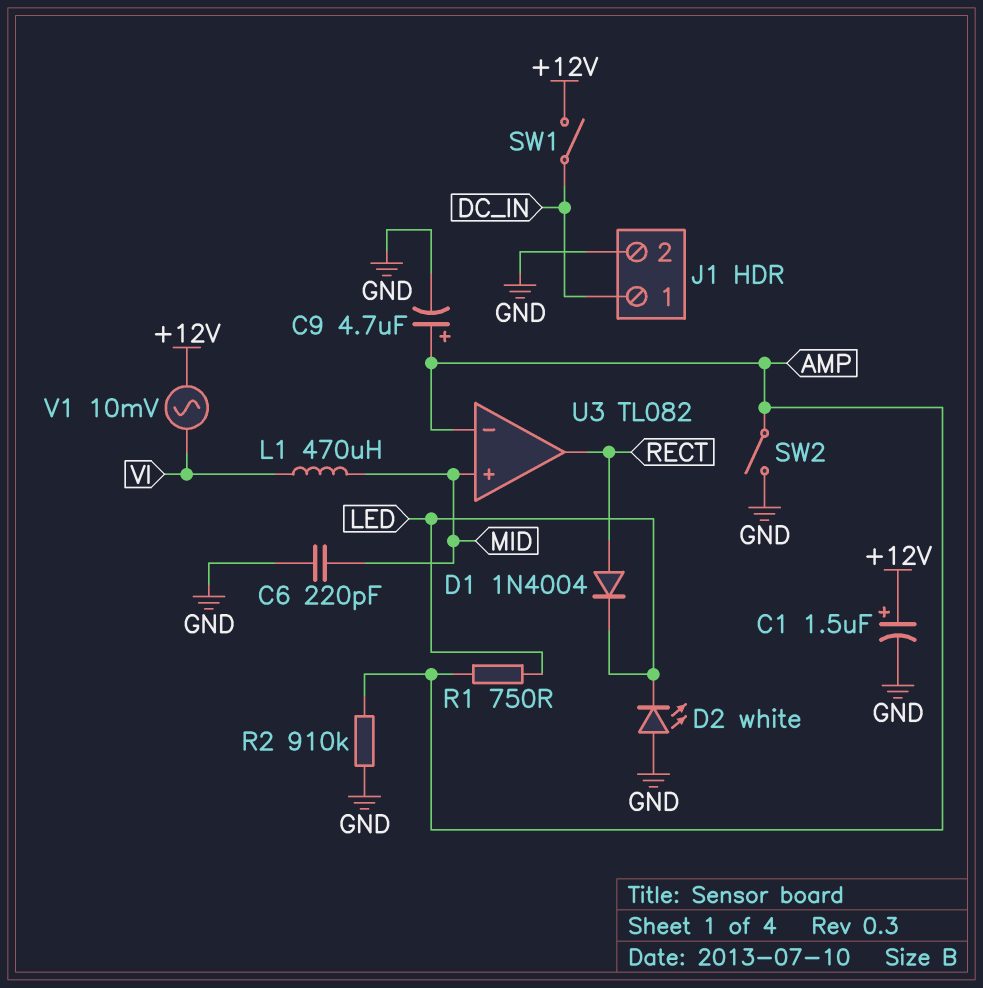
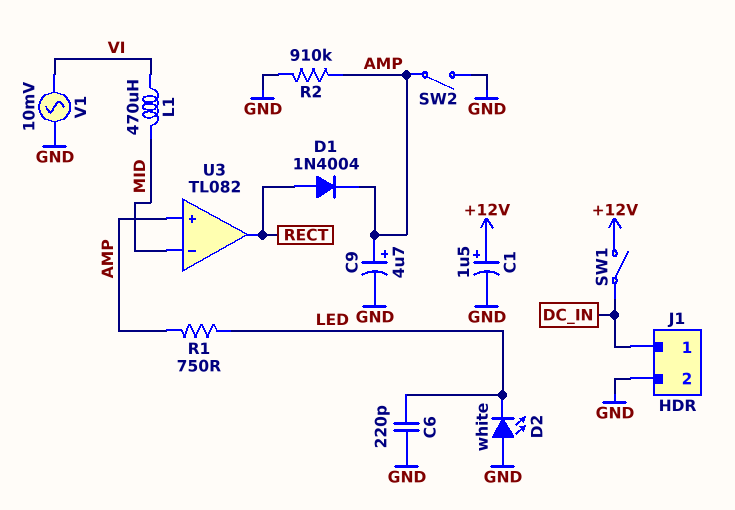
C6: 220pF (GND, MID) -> 220pF (GND, LED)
D1: diode 1N4004 (A RECT, K LED) -> diode 1N4004 (A RECT, K AMP)
U3 pin in+: MID -> AMP
U3 pin in-: AMP -> MID
V1: AC 10mV (+12V, VI) -> AC 10mV (GND, VI)

